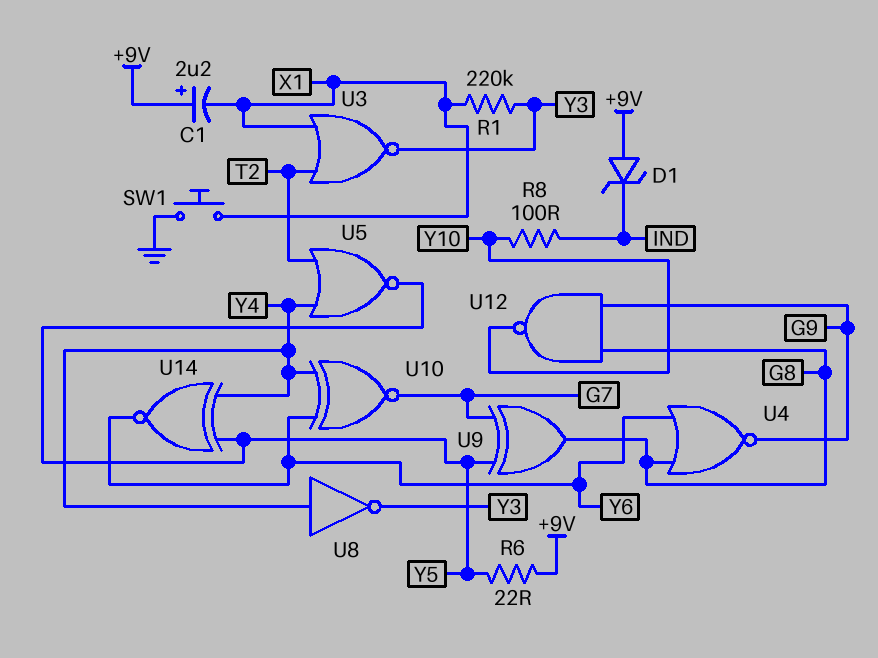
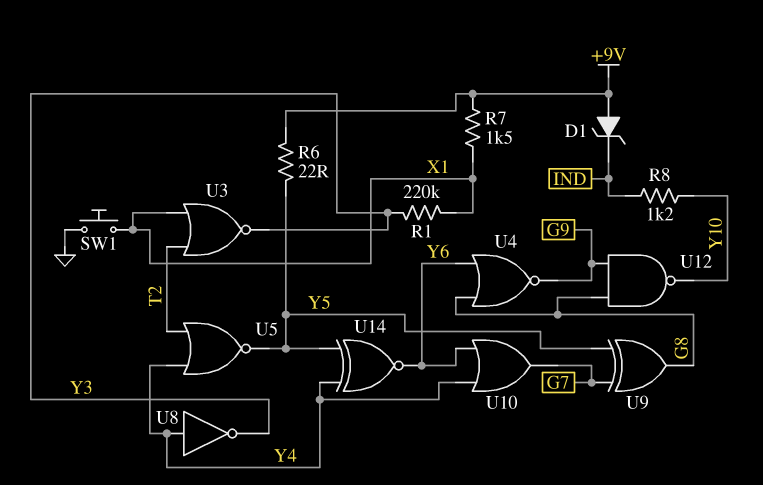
C1: 2.2uF (plus +9V, minus X1) -> none
R7: none -> 1.5k (+9V, X1)
R8: 100 (IND, Y10) -> 1.2k (IND, Y10)
U10: XNOR (in Y4, in Y6, out G7) -> OR (in Y4, in Y6, out G7)

